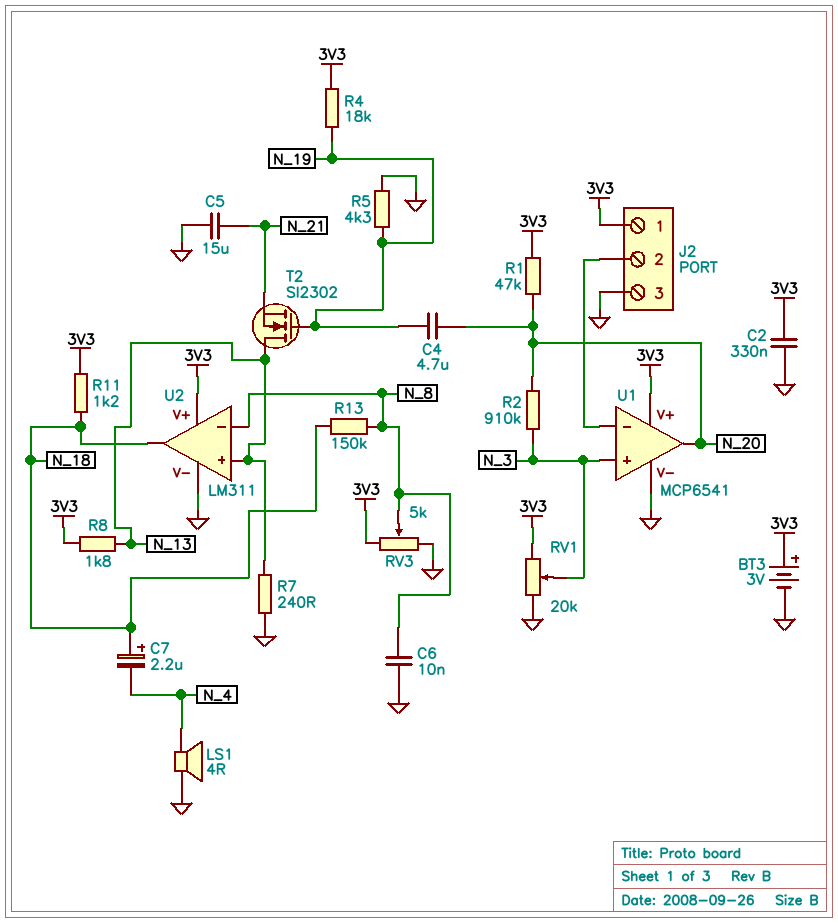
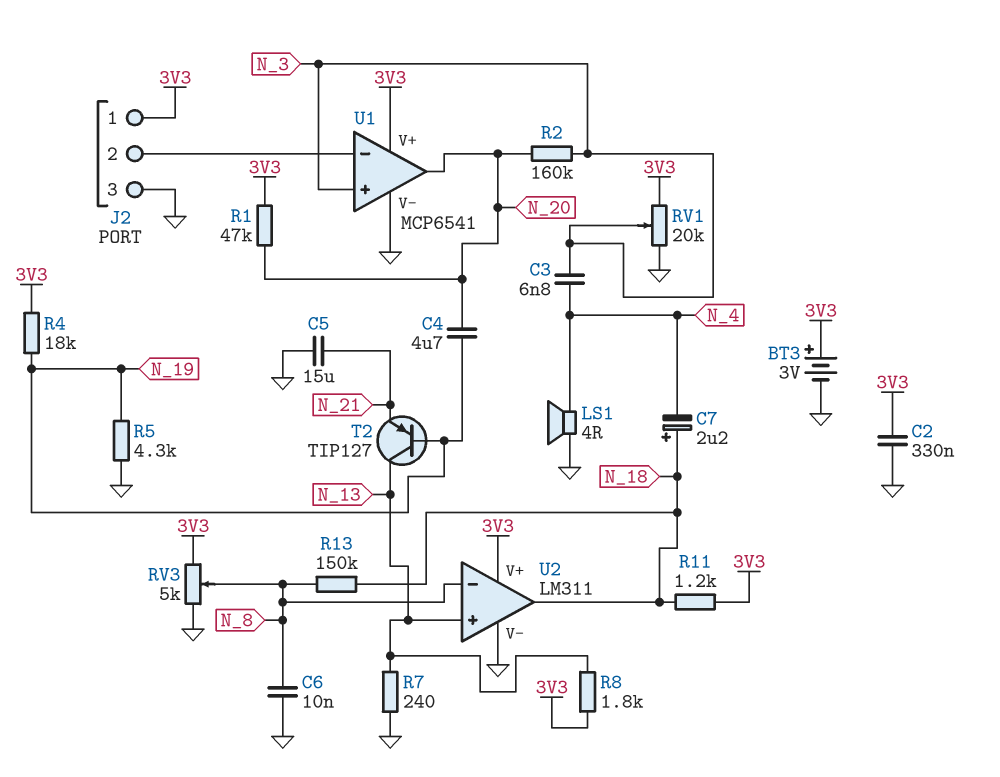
C3: none -> 6.8nF (N_3, N_4)
R2: 910k (N_3, N_20) -> 160k (N_3, N_20)
T2: NMOS SI2302 (G N_19, D N_13, S N_21) -> PNP TIP127 (B N_19, C N_13, E N_21)

